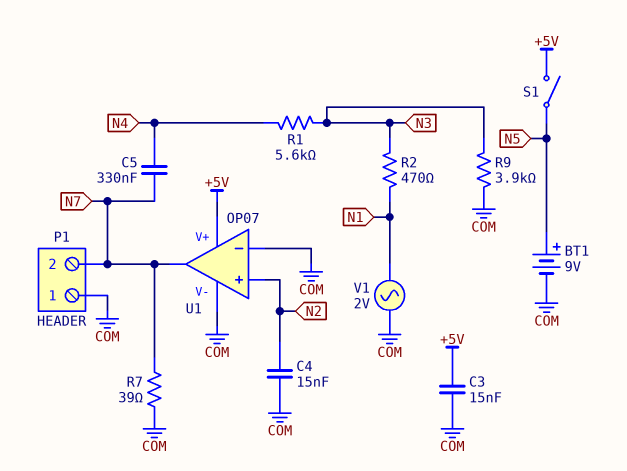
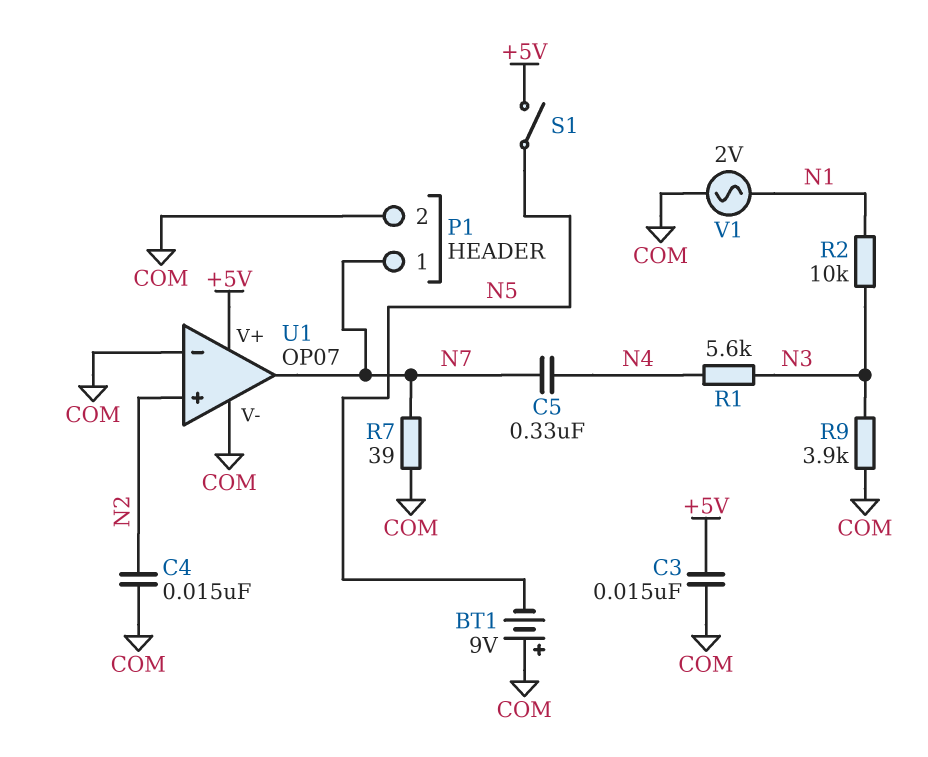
BT1: 9V (plus N5, minus COM) -> 9V (plus COM, minus N5)
P1 pin 1: COM -> N7
P1 pin 2: N7 -> COM
R2: 470 (N1, N3) -> 10k (N1, N3)

